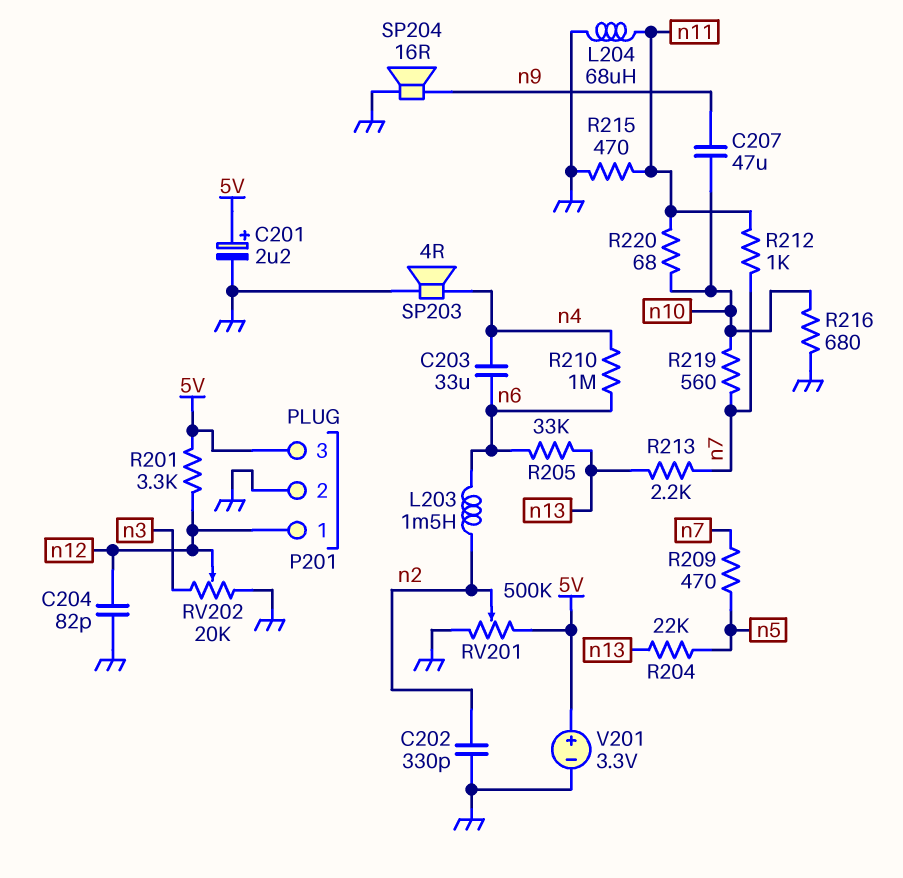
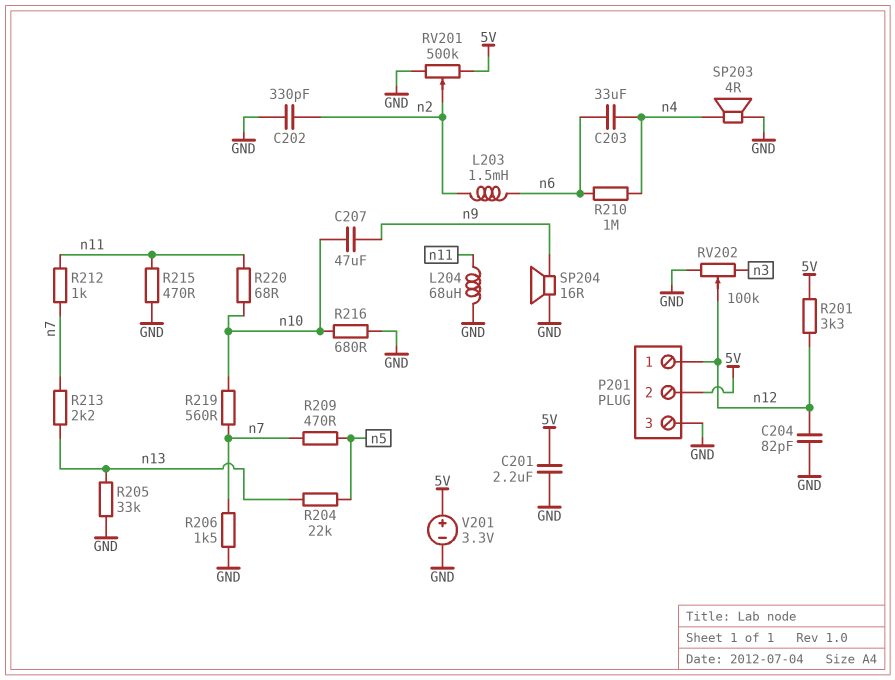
C201: 2.2uF (plus 5V, minus GND) -> 2.2uF (5V, GND)
P201 pin 2: GND -> 5V
P201 pin 3: 5V -> GND
R205: 33k (n6, n13) -> 33k (GND, n13)
R206: none -> 1.5k (GND, n7)
RV202: 20k (GND, n3, wiper n12) -> 100k (GND, n3, wiper n12)

